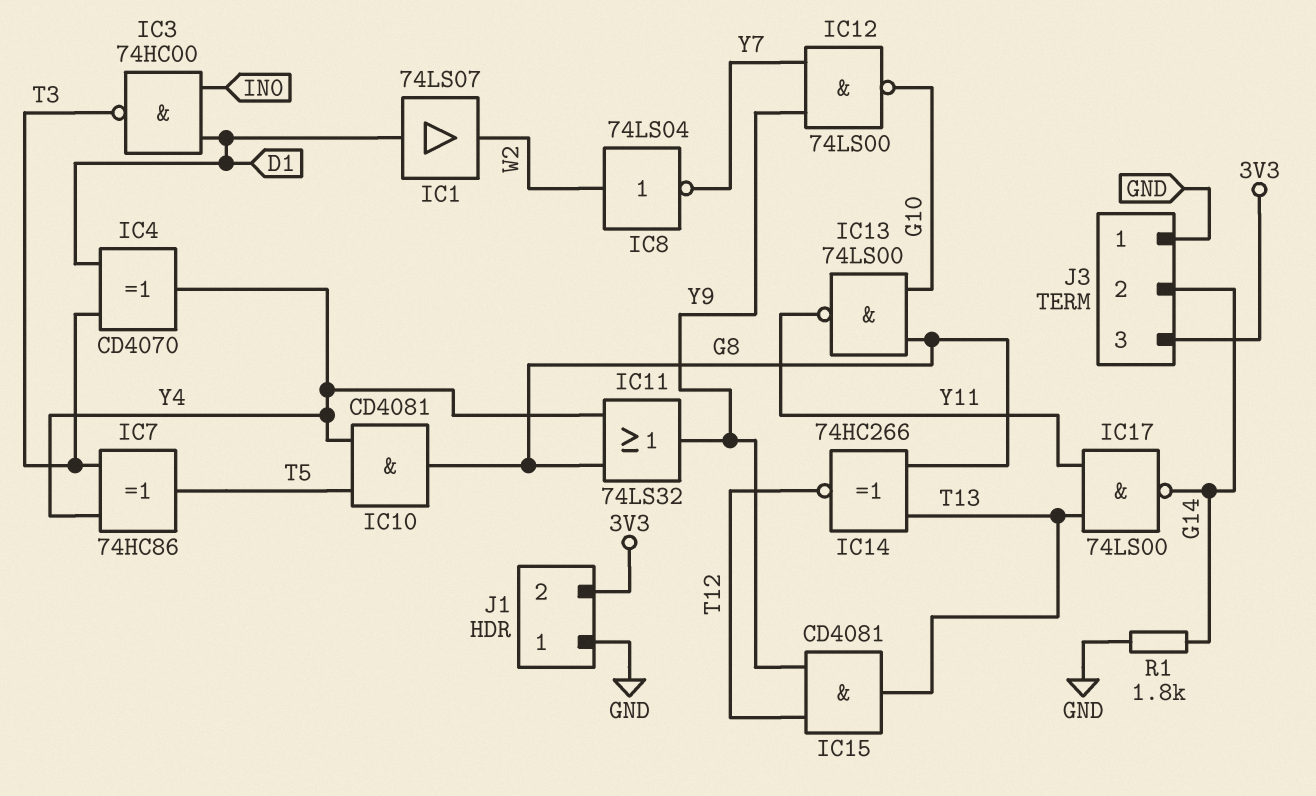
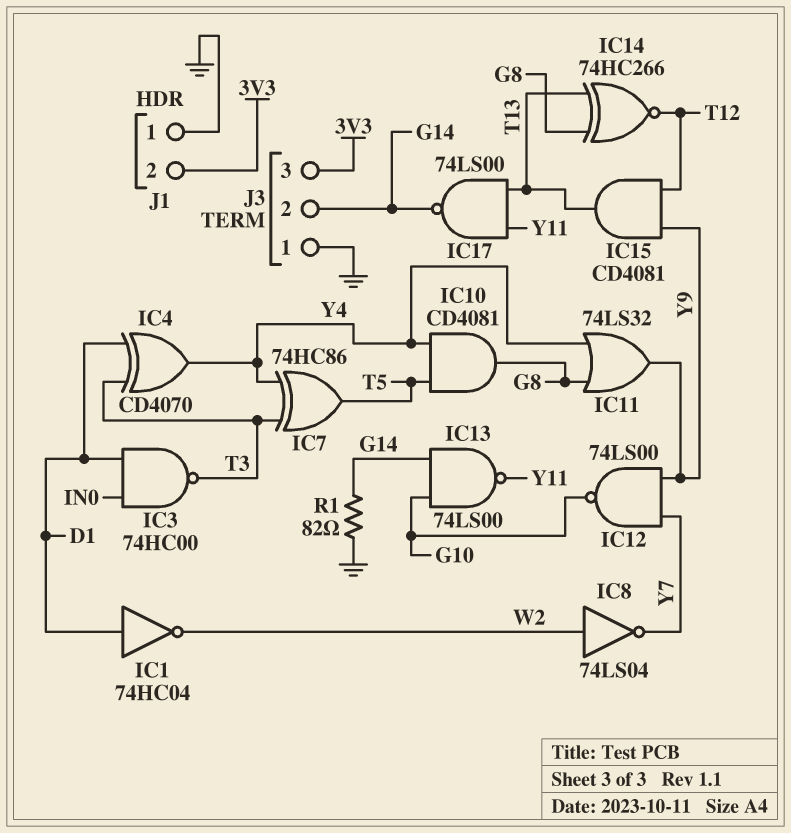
IC1: buffer 74LS07 (in D1, out W2) -> NOT 74HC04 (in D1, out W2)
IC13: NAND 74LS00 (in G8, in G10, out Y11) -> NAND 74LS00 (in G10, in G14, out Y11)
R1: 1.8k (G14, GND) -> 82 (G14, GND)

